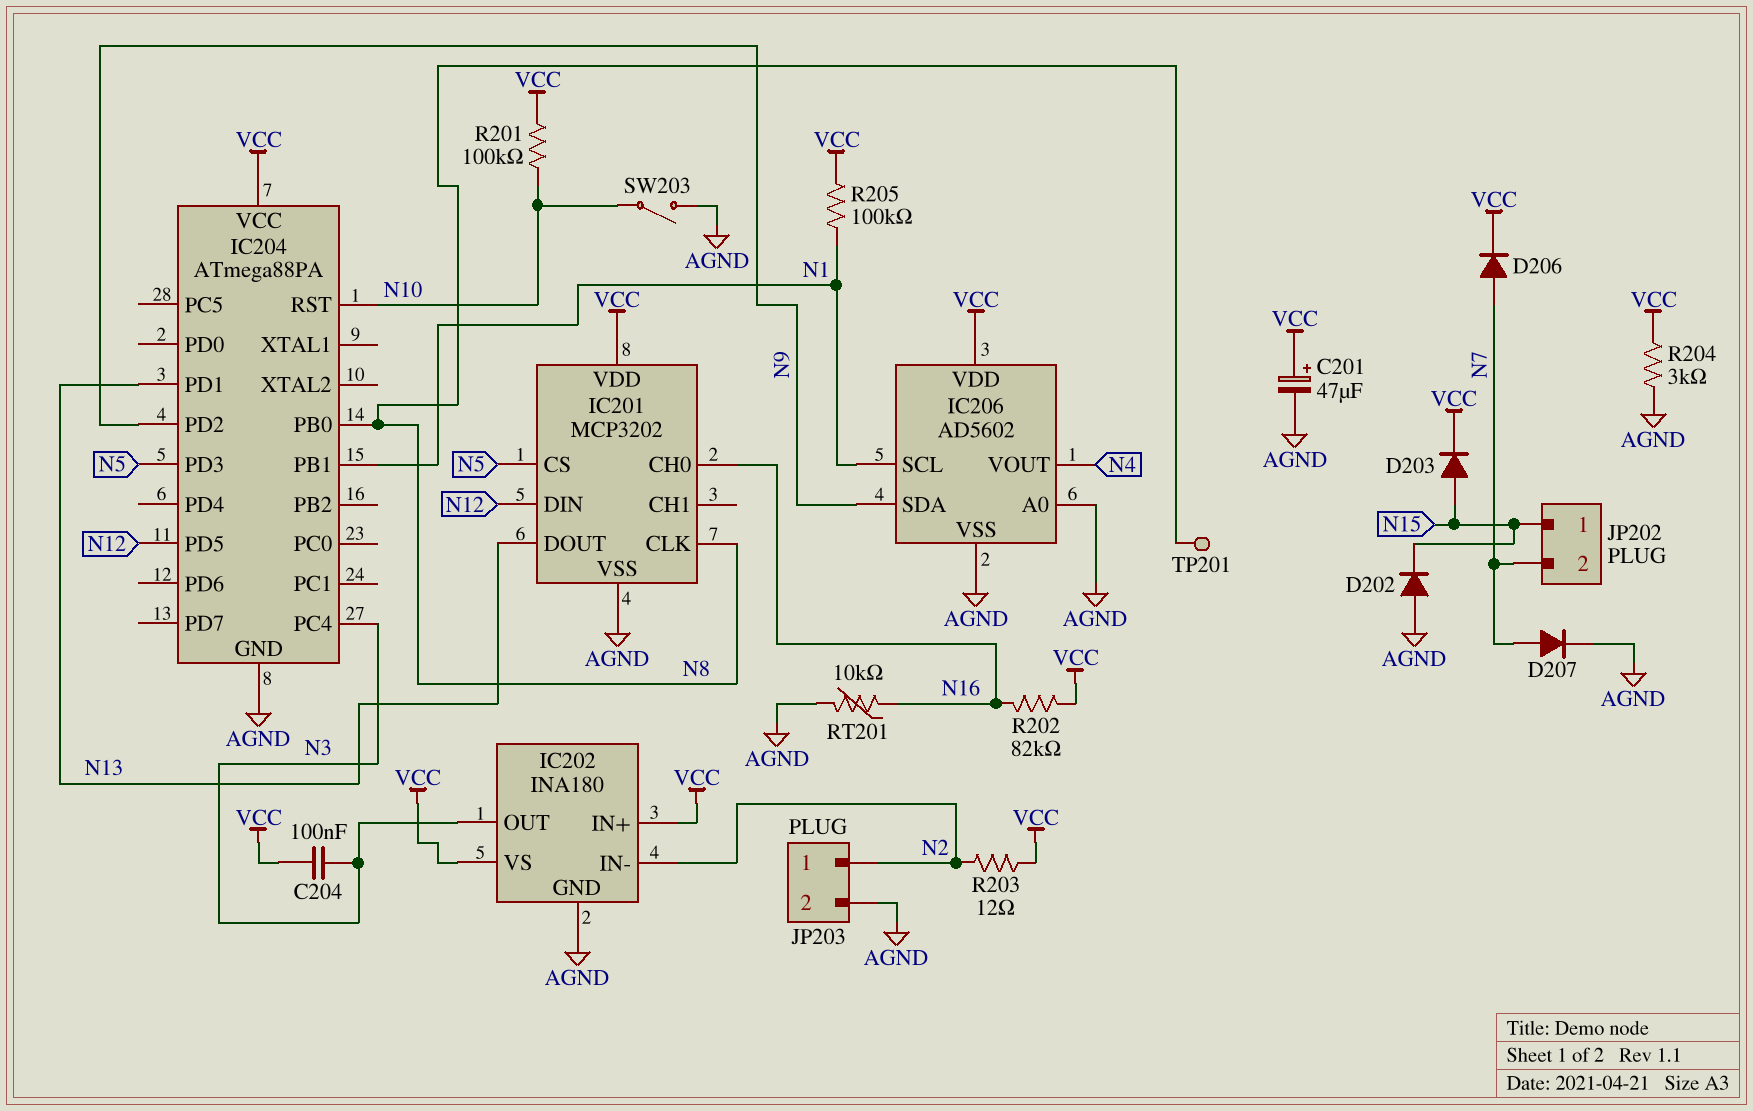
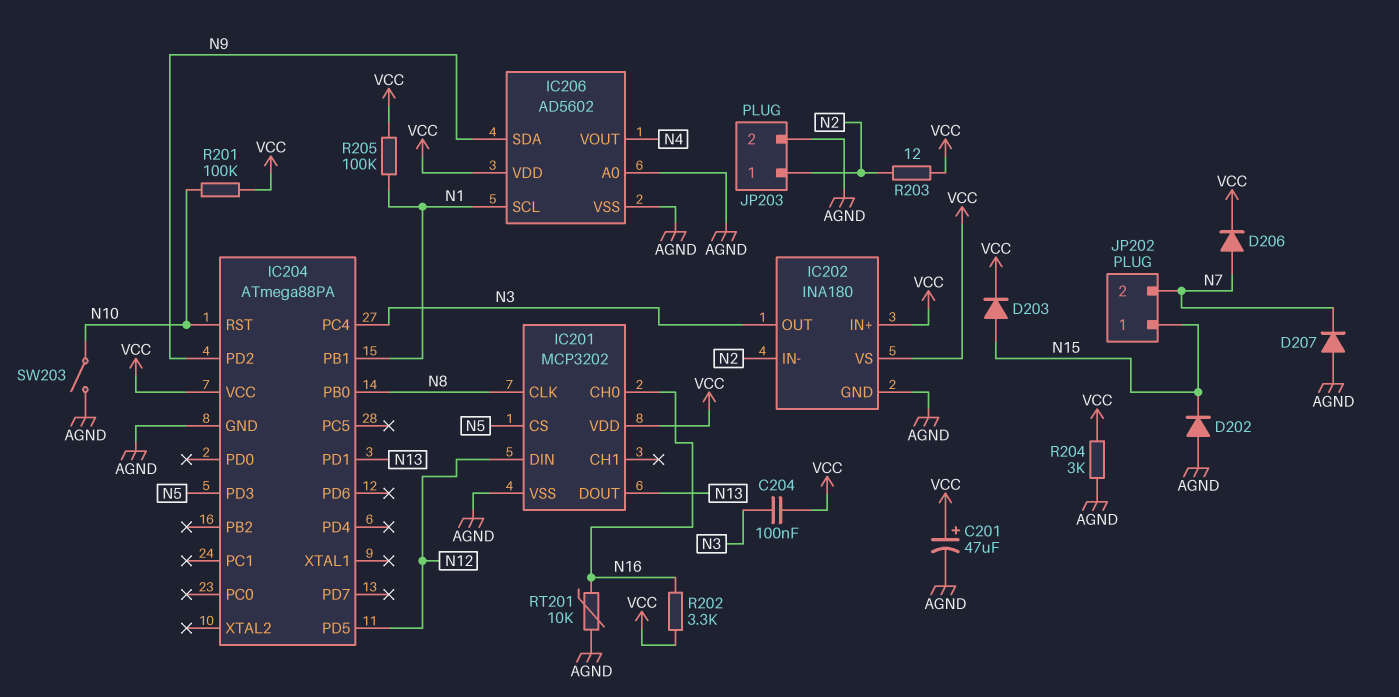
D207: diode (A N7, K AGND) -> diode (A AGND, K N7)
R202: 82k (N16, VCC) -> 3.3k (N16, VCC)
TP201: test point (N8) -> none

